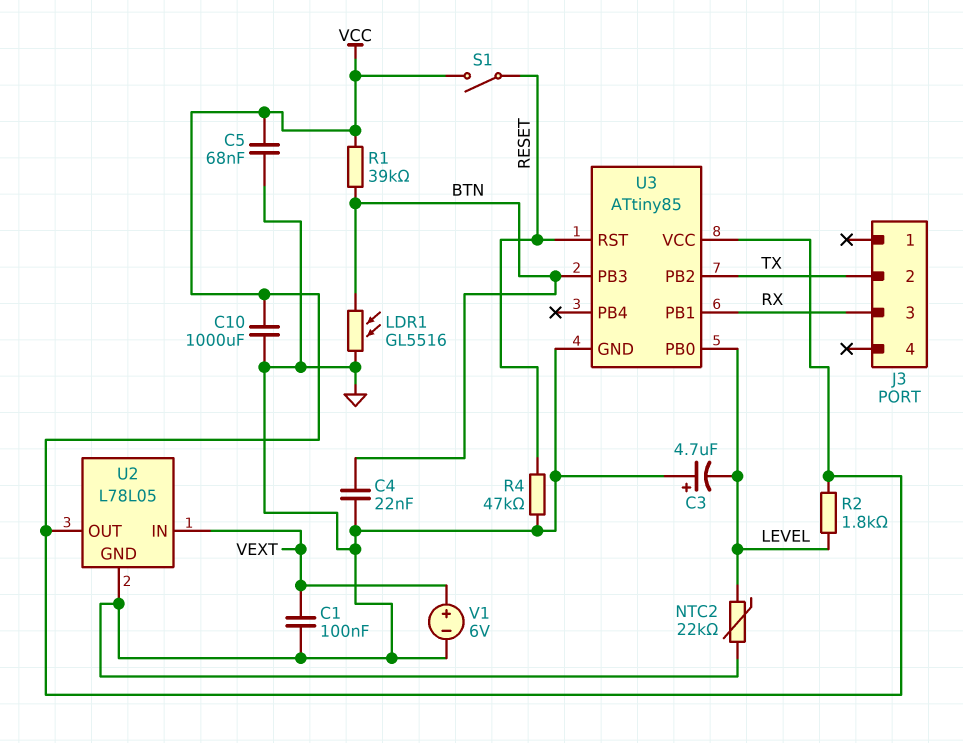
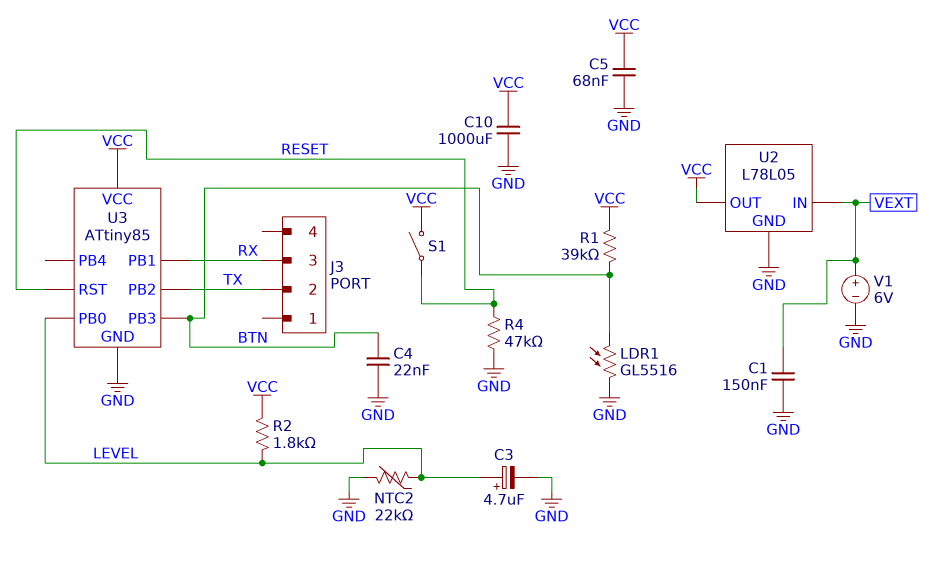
C1: 100nF (GND, VEXT) -> 150nF (GND, VEXT)
C3: 4.7uF (plus GND, minus LEVEL) -> 4.7uF (plus LEVEL, minus GND)

